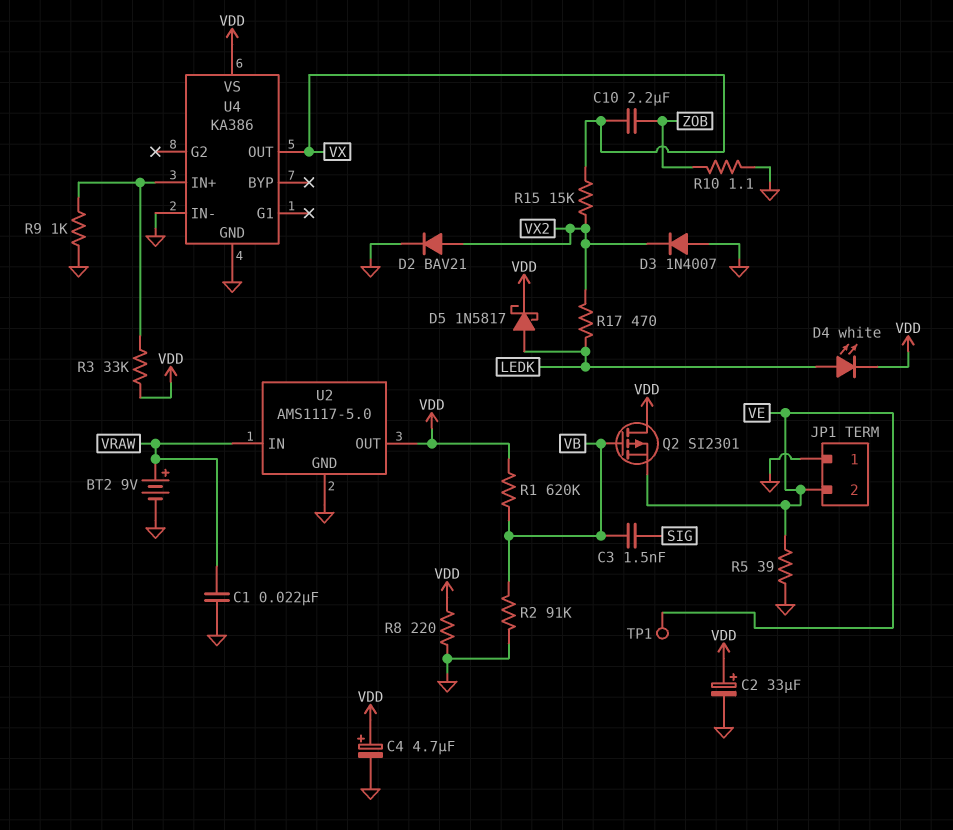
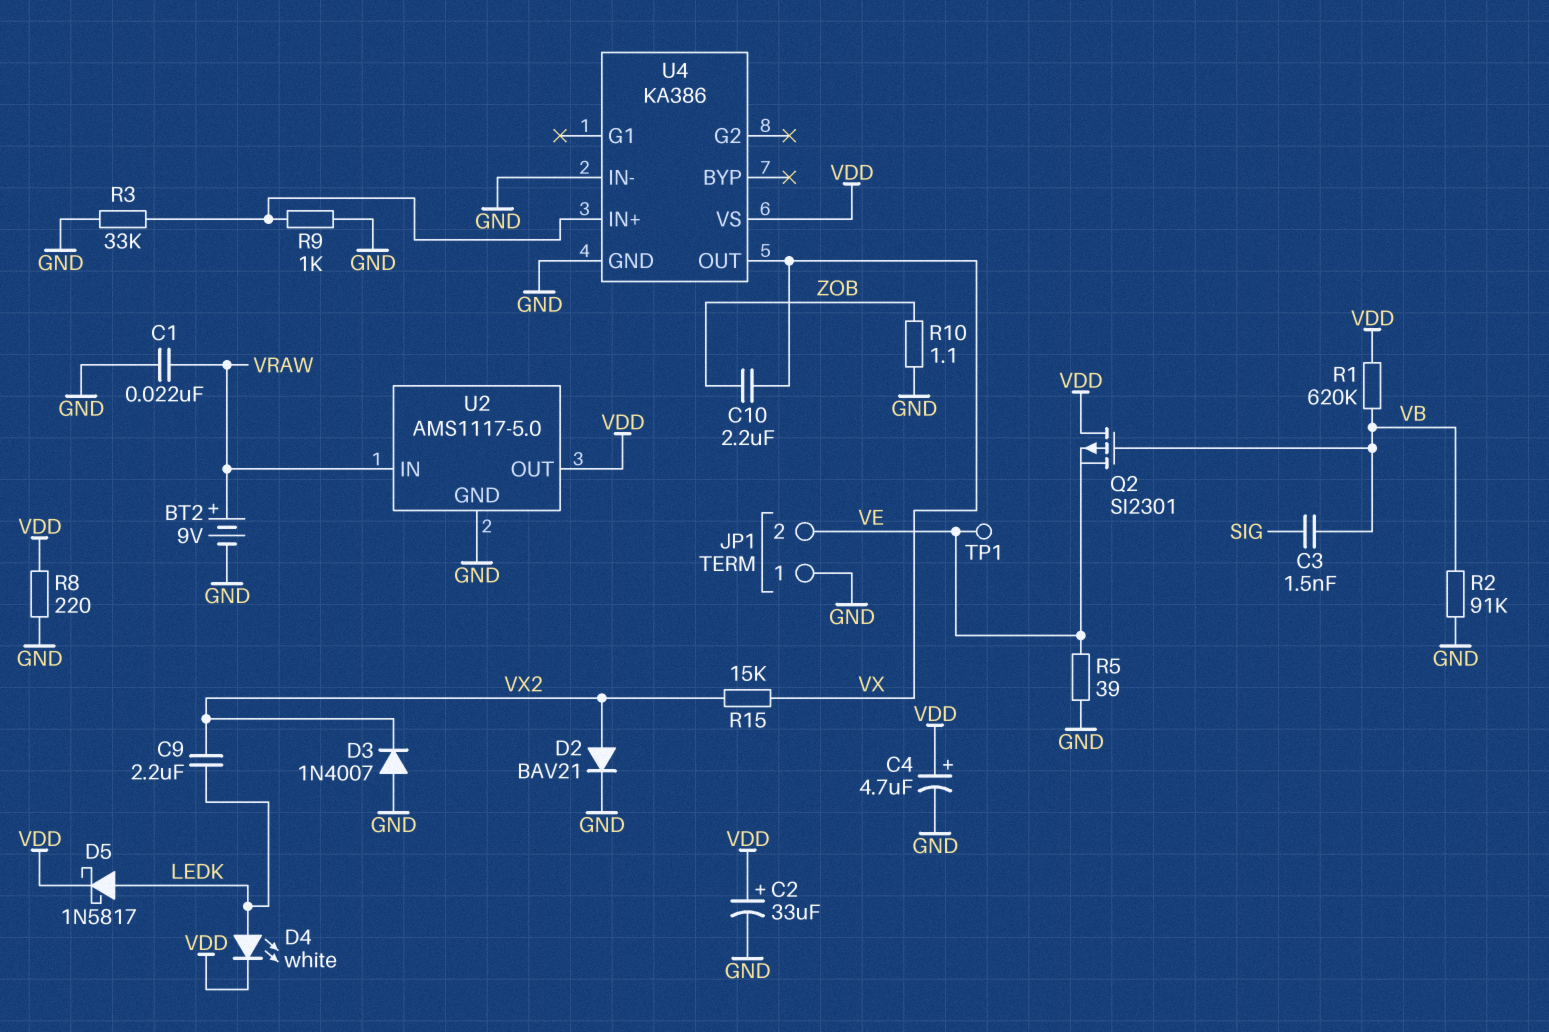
C9: none -> 2.2uF (LEDK, VX2)
R3: 33k (U4/IN+, VDD) -> 33k (GND, U4/IN+)
R17: 470 (LEDK, VX2) -> none

